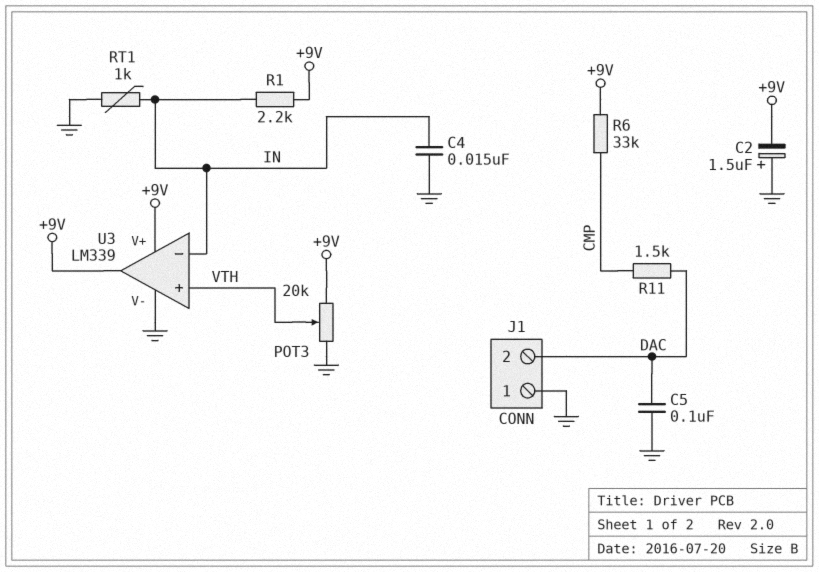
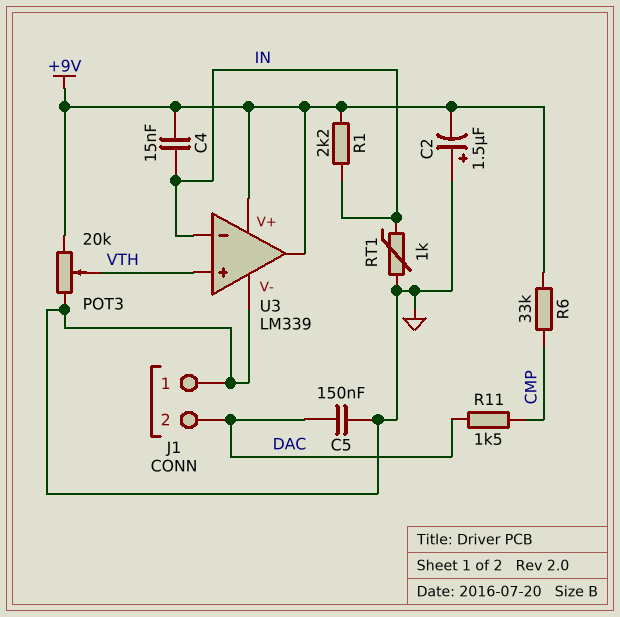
C4: 15nF (GND, IN) -> 15nF (+9V, IN)
C5: 100nF (DAC, GND) -> 150nF (DAC, GND)

